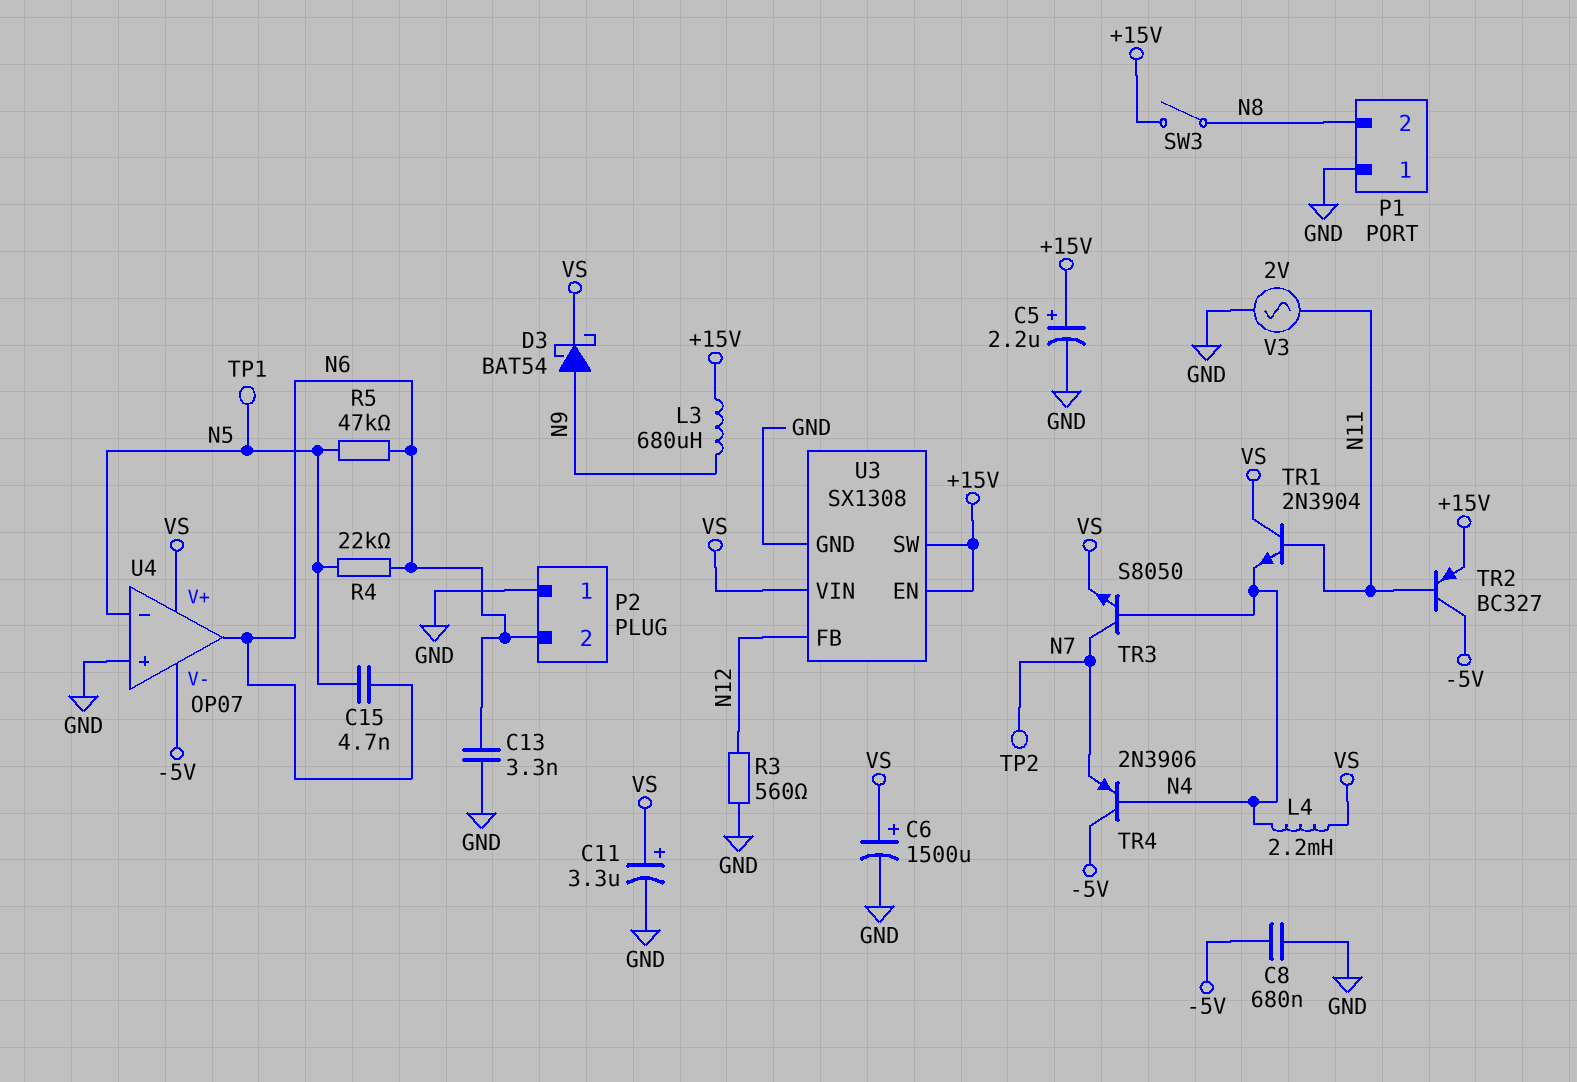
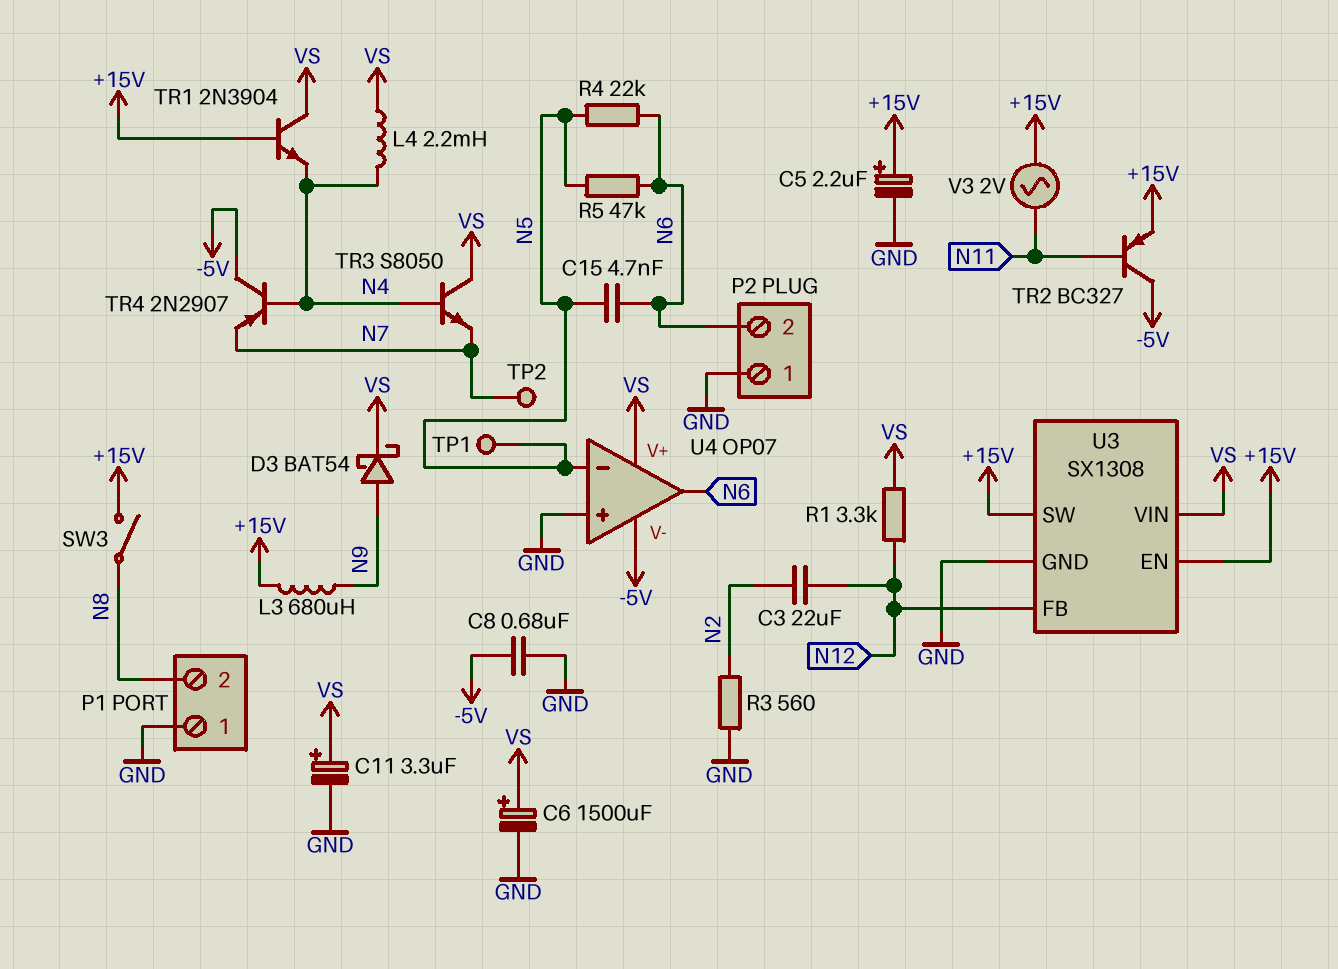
C3: none -> 22uF (N2, N12)
C13: 3.3nF (GND, N6) -> none
R1: none -> 3.3k (N12, VS)
R3: 560 (GND, N12) -> 560 (GND, N2)
TR1: NPN 2N3904 (B N11, C VS, E N4) -> NPN 2N3904 (B +15V, C VS, E N4)
TR3: NPN S8050 (B N4, C N7, E VS) -> NPN S8050 (B N4, C VS, E N7)
TR4: PNP 2N3906 (B N4, C -5V, E N7) -> PNP 2N2907 (B N4, C -5V, E N7)
V3: AC 2V (GND, N11) -> AC 2V (+15V, N11)

